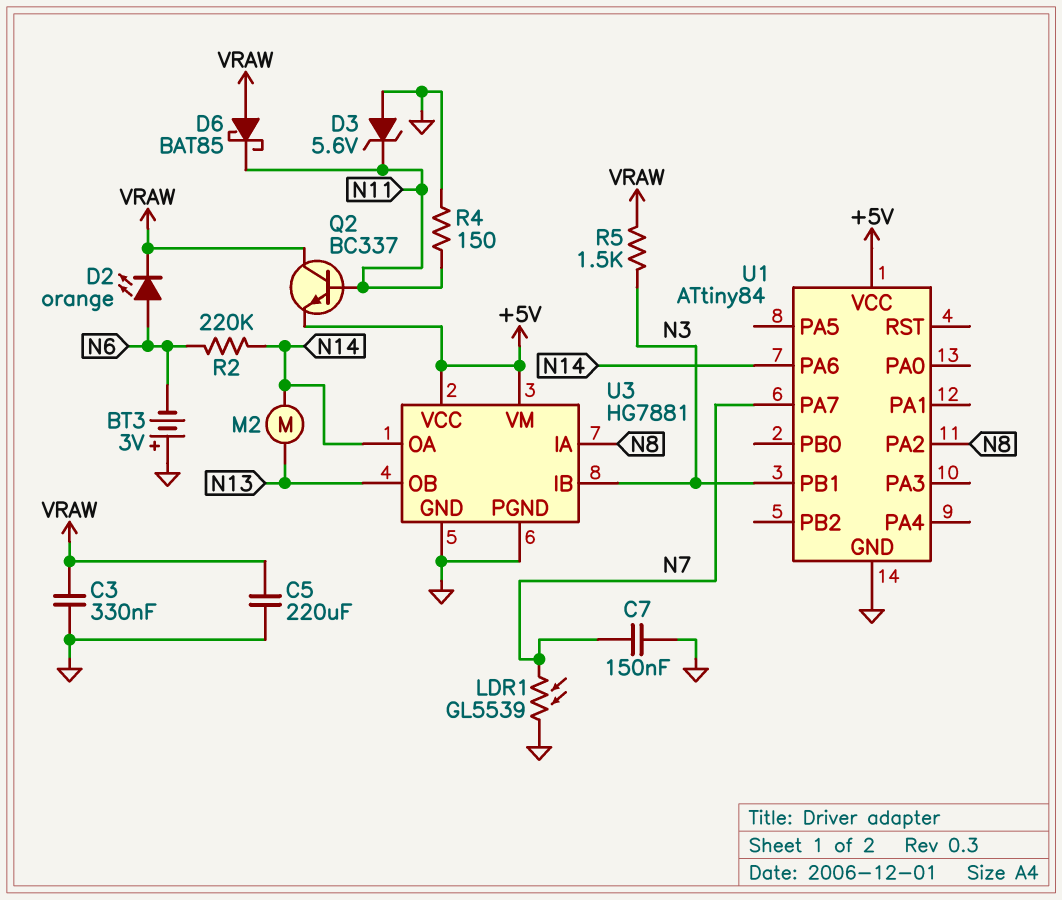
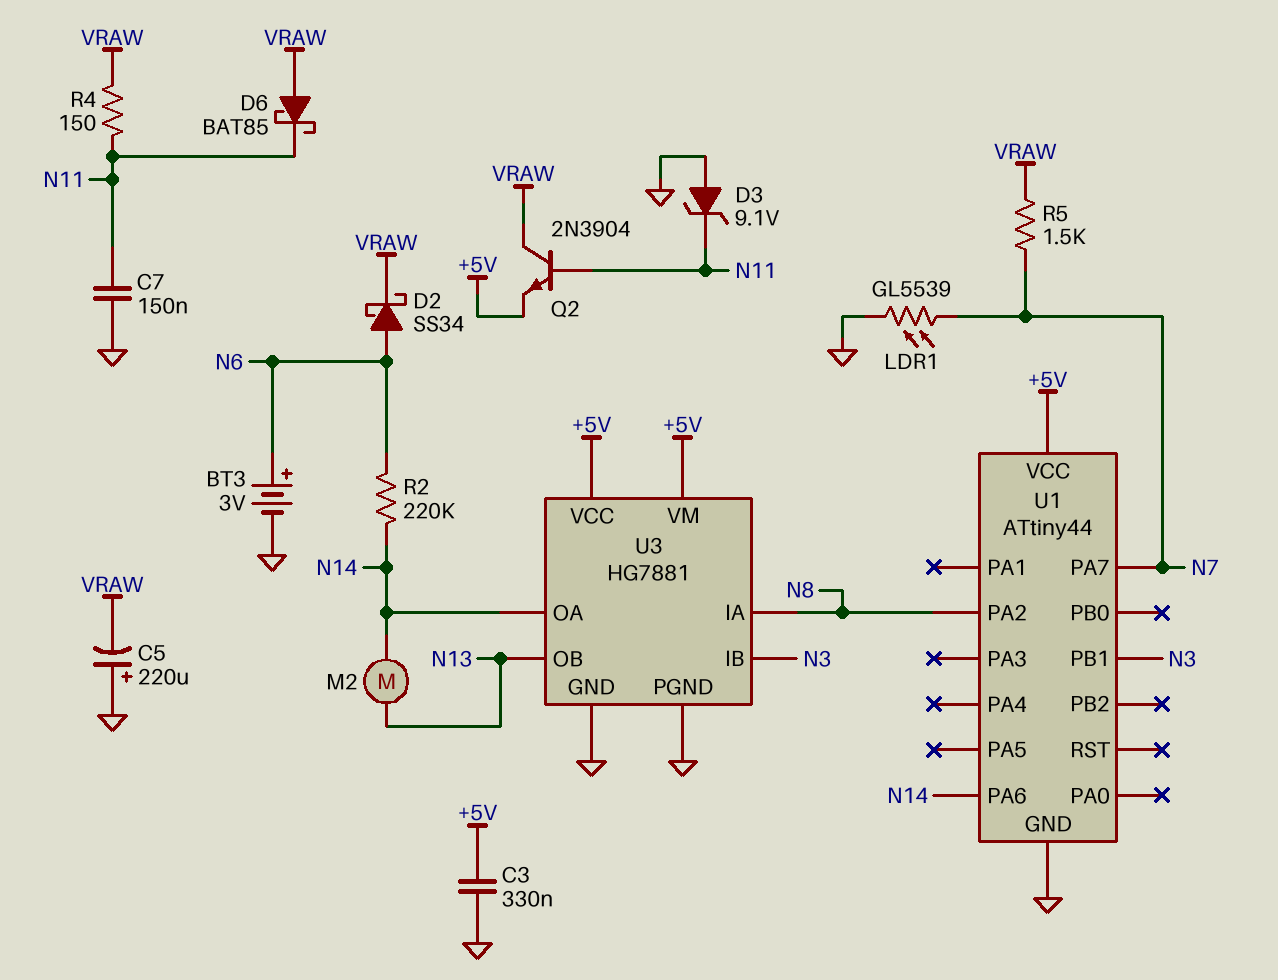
BT3: 3V (plus GND, minus N6) -> 3V (plus N6, minus GND)
C3: 330nF (GND, VRAW) -> 330nF (+5V, GND)
C5: 220uF (GND, VRAW) -> 220uF (plus GND, minus VRAW)
C7: 150nF (GND, N7) -> 150nF (GND, N11)
D2: LED orange (A N6, K VRAW) -> schottky SS34 (A N6, K VRAW)
D3: zener 5.6V (A GND, K N11) -> zener 9.1V (A GND, K N11)
Q2: NPN BC337 (B N11, C VRAW, E +5V) -> NPN 2N3904 (B N11, C VRAW, E +5V)
R4: 150 (GND, N11) -> 150 (N11, VRAW)
R5: 1.5k (N3, VRAW) -> 1.5k (N7, VRAW)
U1: ATtiny84 -> ATtiny44

